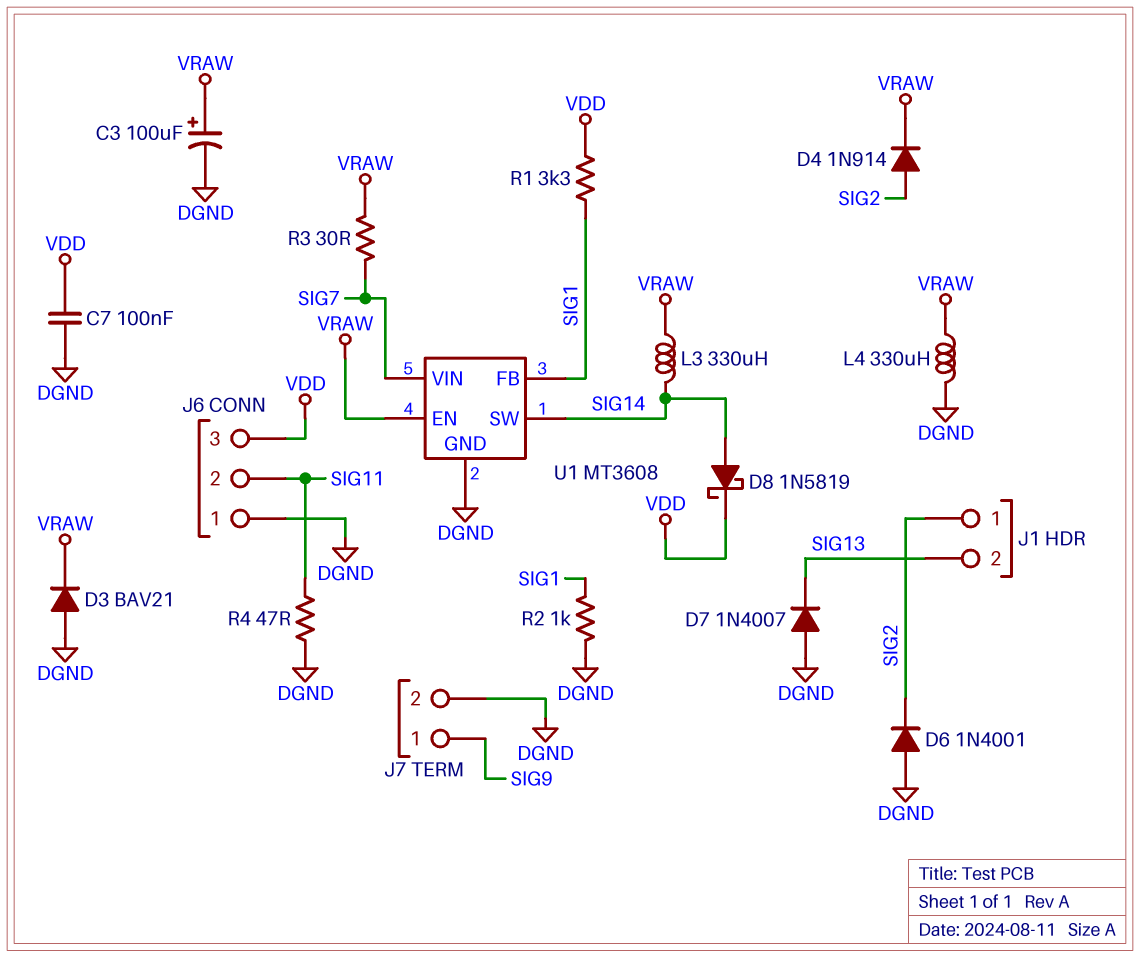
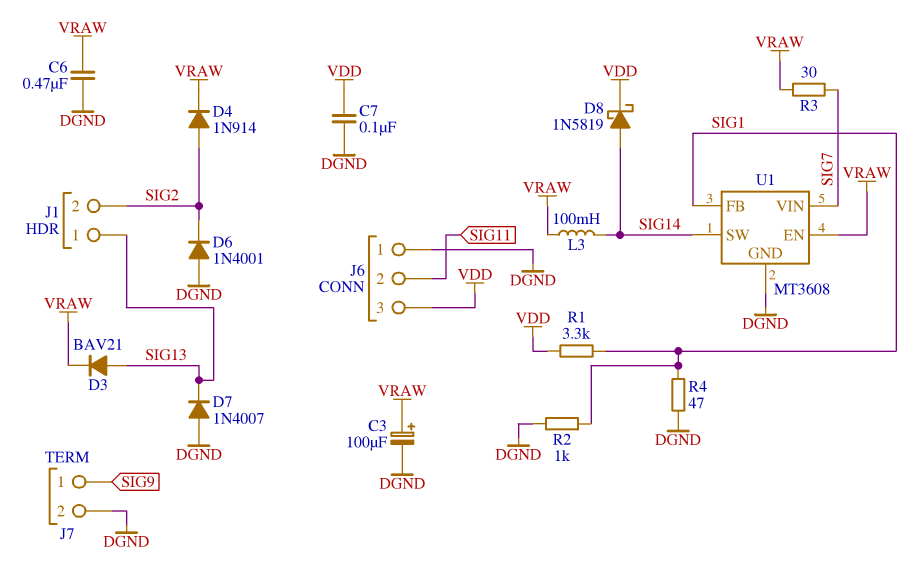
C6: none -> 470nF (DGND, VRAW)
D3: diode BAV21 (A DGND, K VRAW) -> diode BAV21 (A SIG13, K VRAW)
J1 pin 1: SIG2 -> SIG13
J1 pin 2: SIG13 -> SIG2
L3: 330uH (SIG14, VRAW) -> 100mH (SIG14, VRAW)
L4: 330uH (DGND, VRAW) -> none
R4: 47 (DGND, SIG11) -> 47 (DGND, SIG1)

